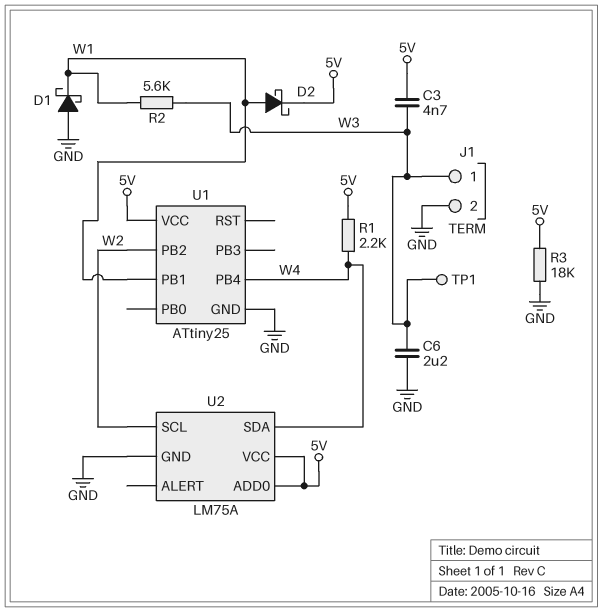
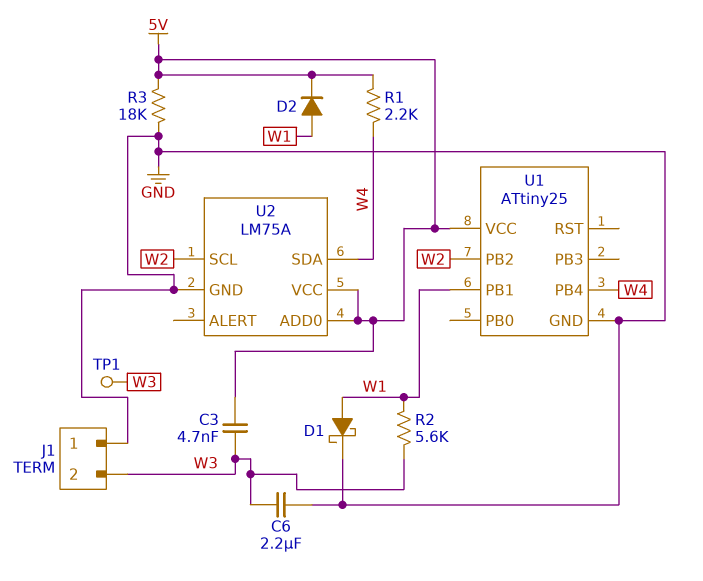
D1: schottky (A GND, K W1) -> schottky (A W1, K GND)
D2: schottky (A W1, K 5V) -> diode (A W1, K 5V)
J1 pin 1: W3 -> GND
J1 pin 2: GND -> W3

